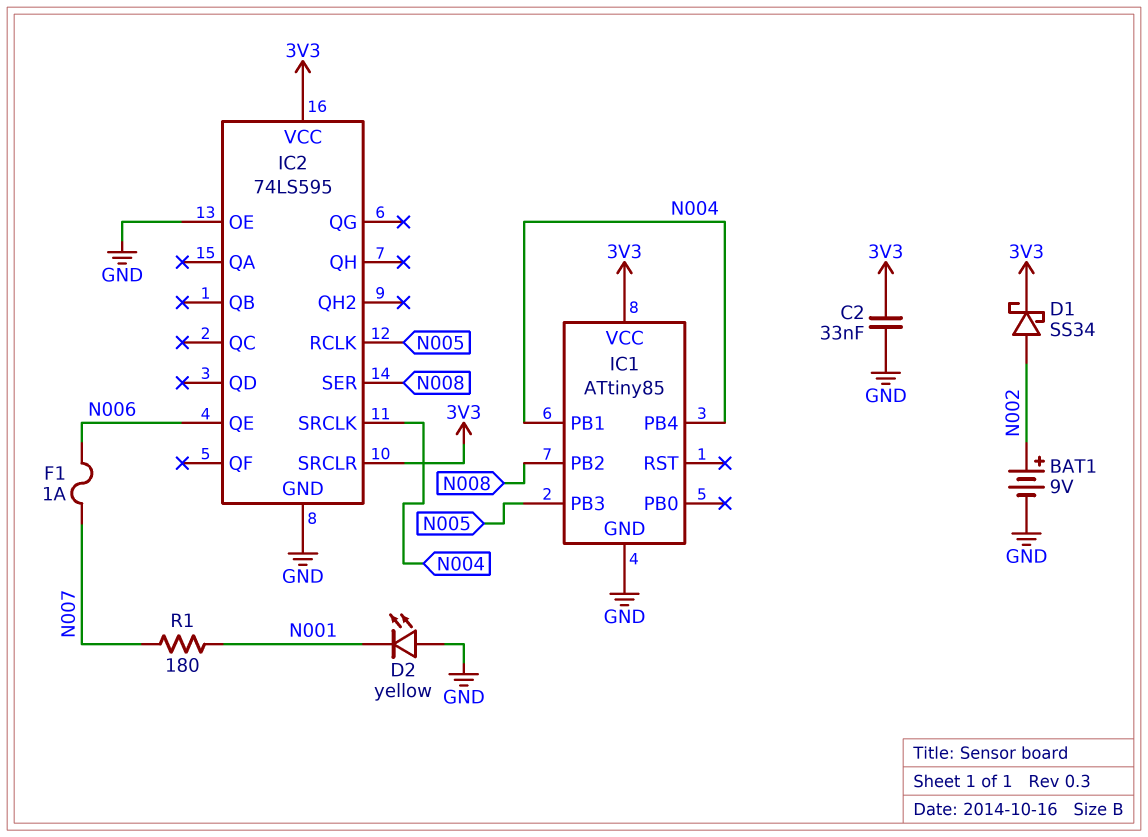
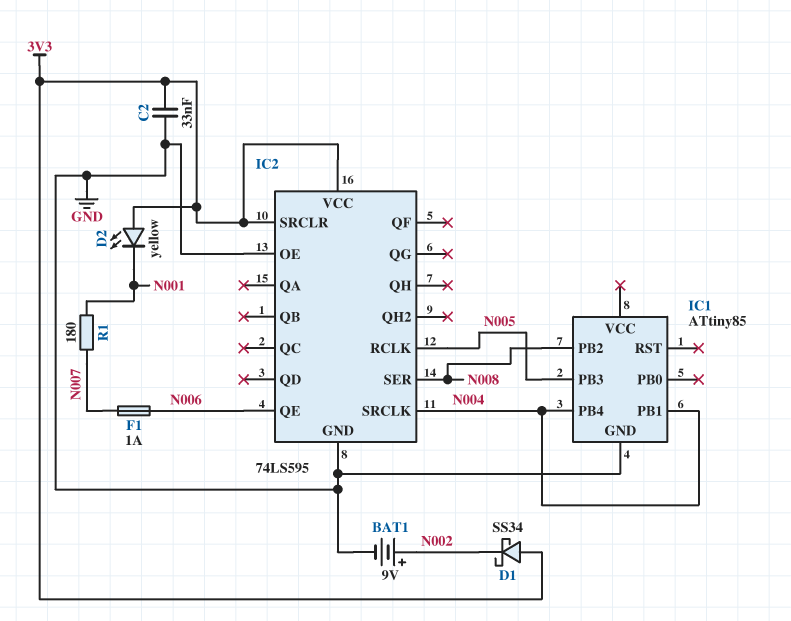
D1: schottky SS34 (A N002, K 3V3) -> schottky SS34 (A 3V3, K N002)
D2: LED yellow (A GND, K N001) -> LED yellow (A 3V3, K N001)
IC1 pin VCC: 3V3 -> none

